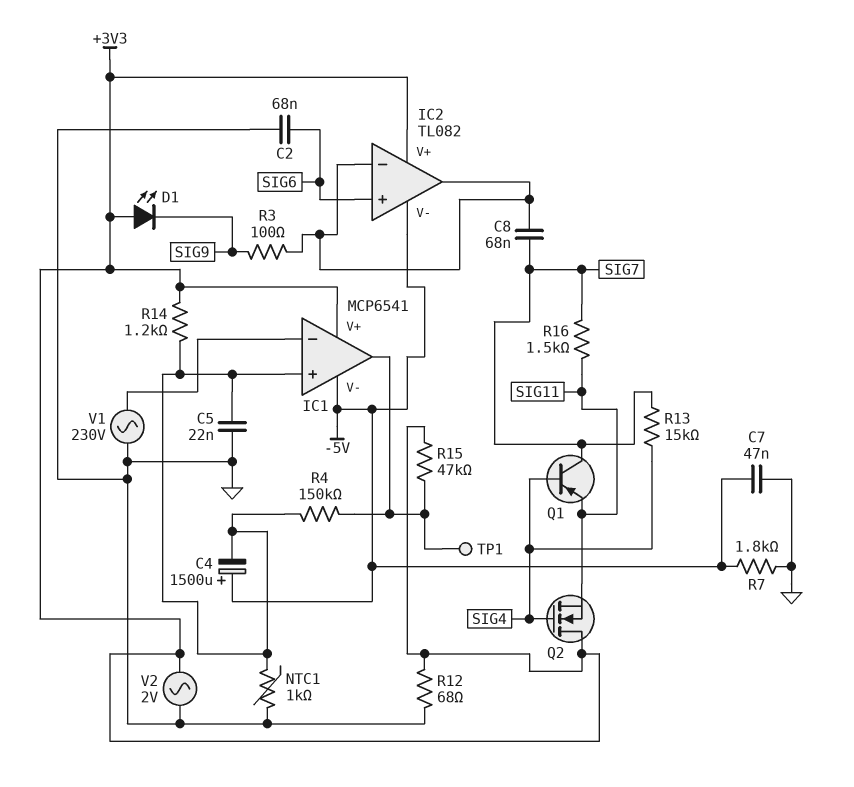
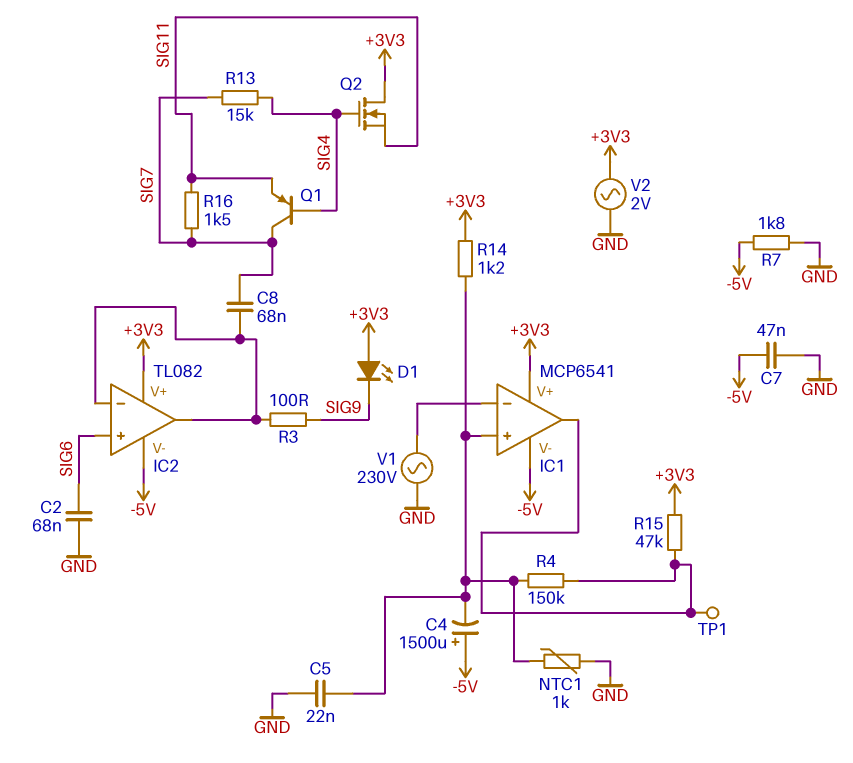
R12: 68 (+3V3, GND) -> none

